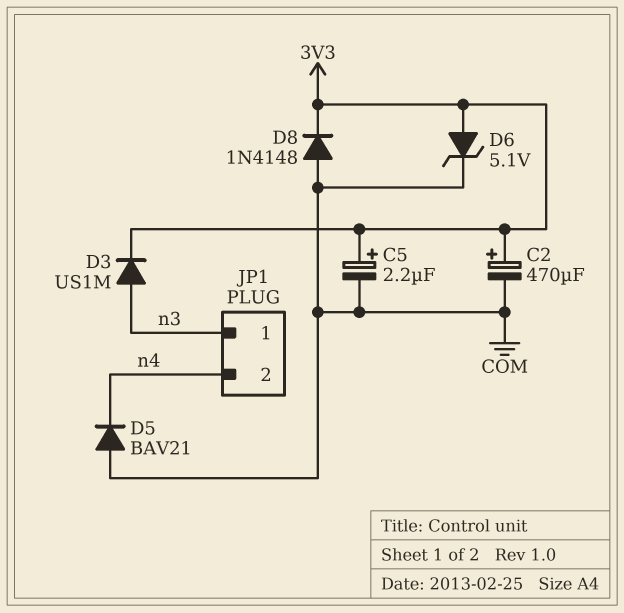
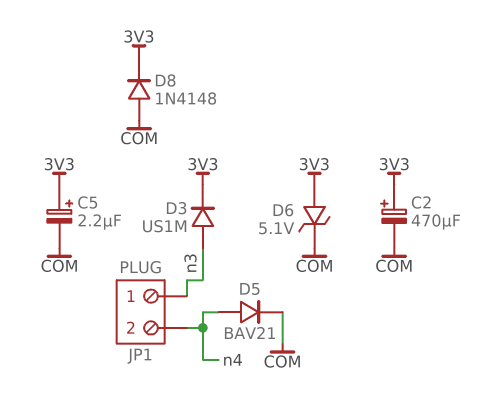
D5: diode BAV21 (A COM, K n4) -> diode BAV21 (A n4, K COM)

